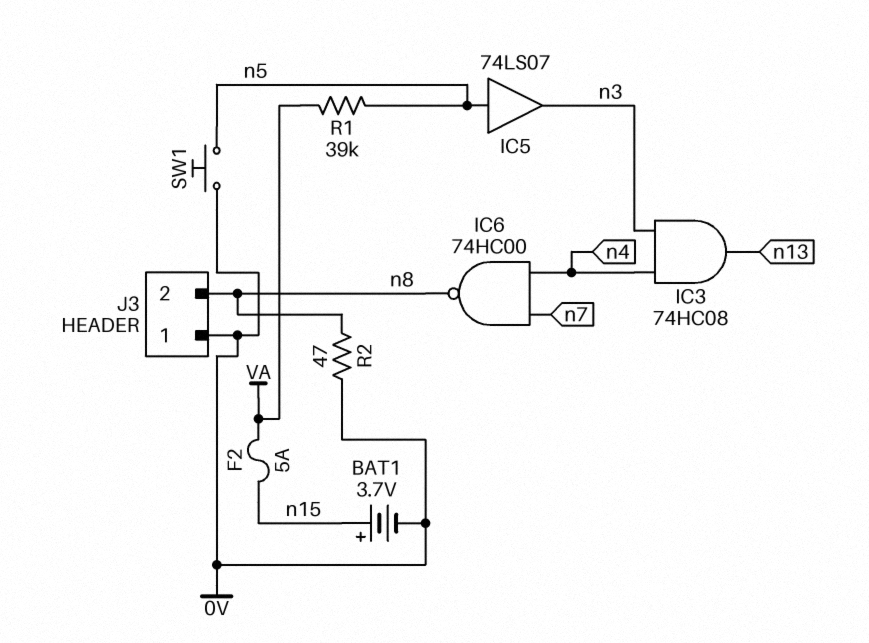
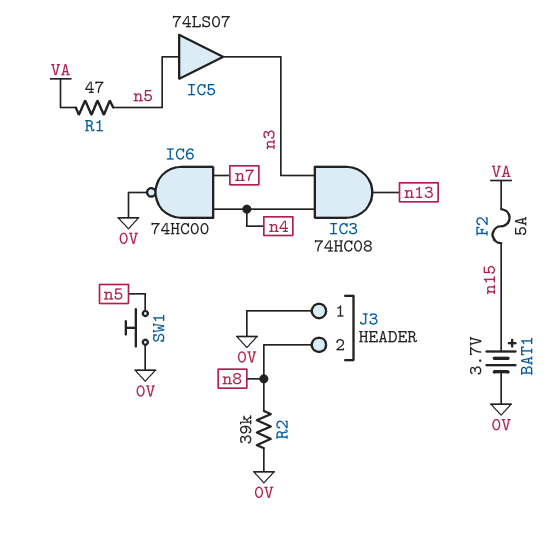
IC6: NAND 74HC00 (in n4, in n7, out n8) -> NAND 74HC00 (in n4, in n7, out 0V)
R1: 39k (VA, n5) -> 47 (VA, n5)
R2: 47 (0V, n8) -> 39k (0V, n8)

